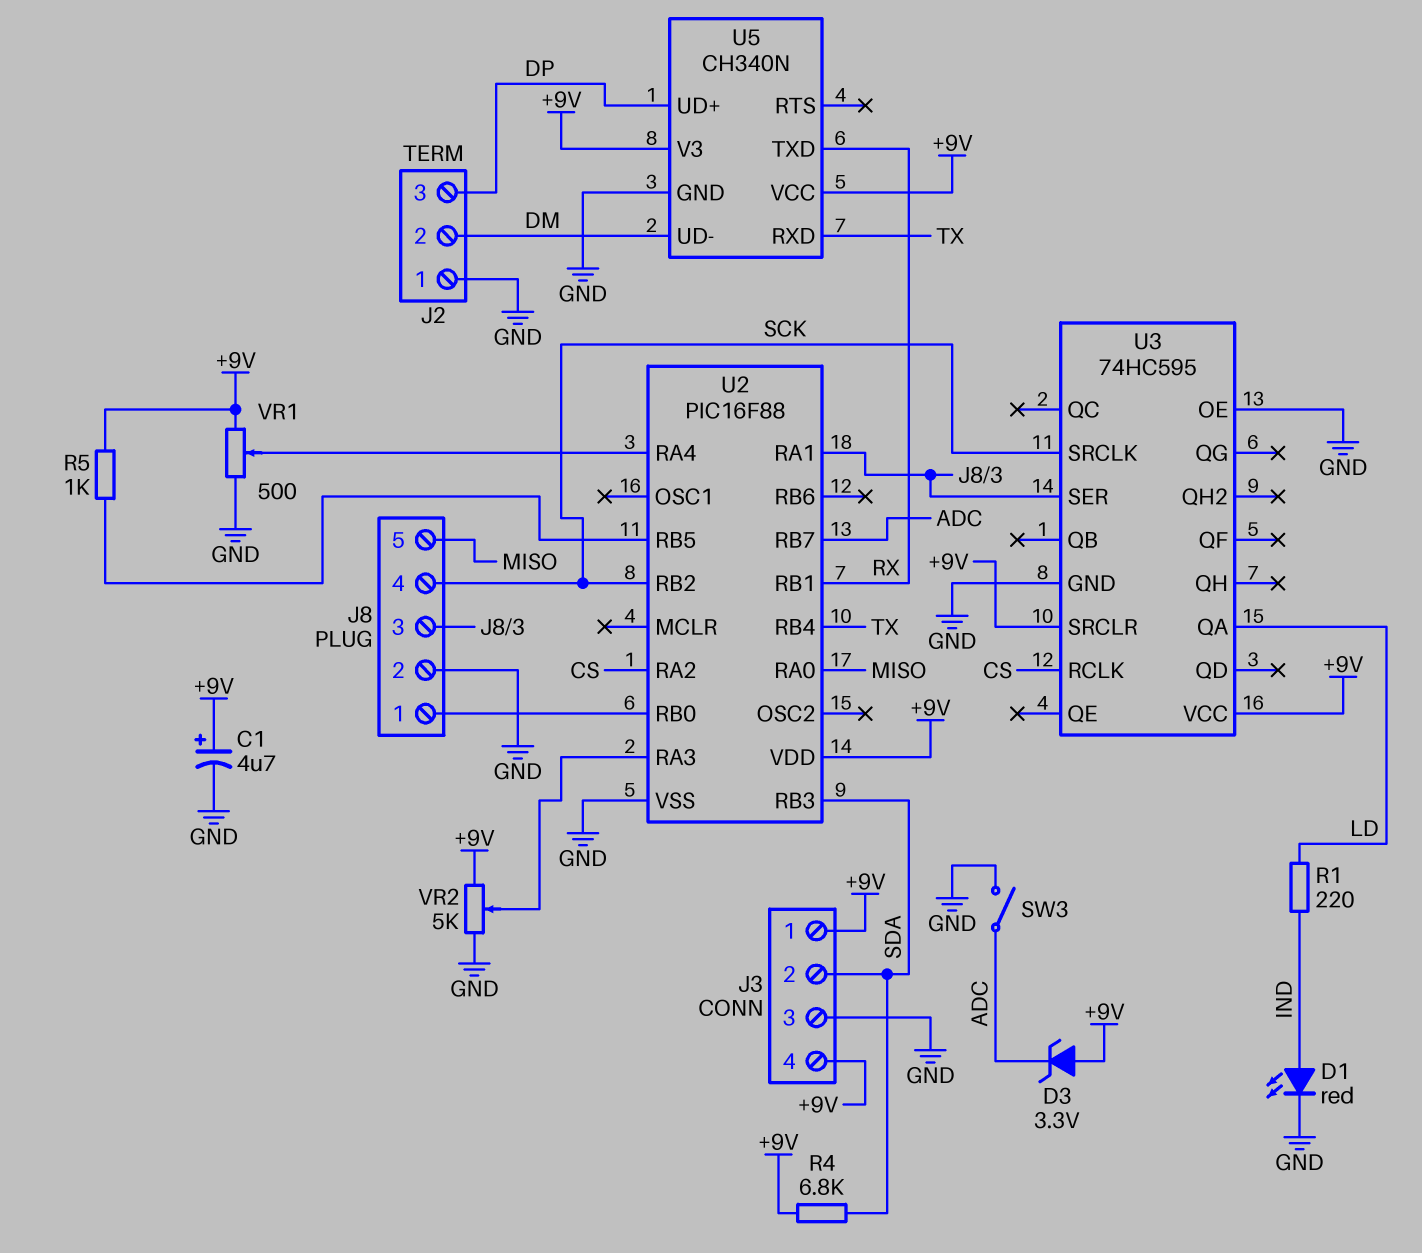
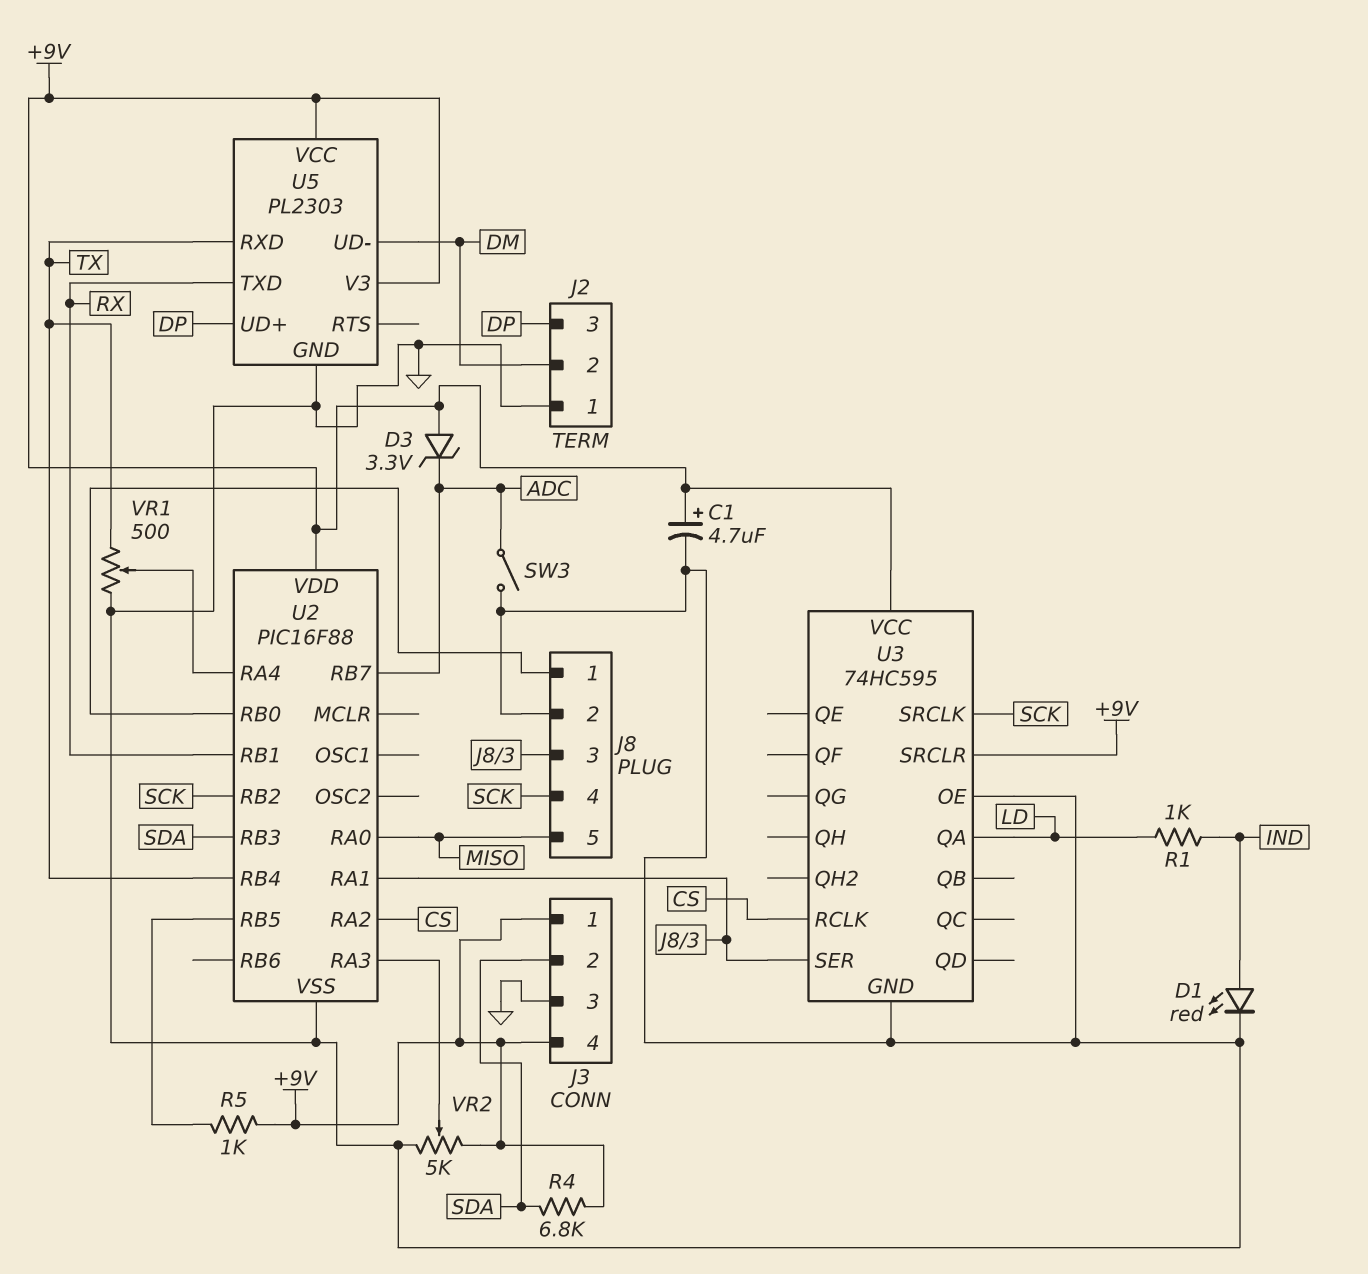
R1: 220 (IND, LD) -> 1k (IND, LD)
U5: CH340N -> PL2303
VR1: 500 (+9V, GND, wiper U2/RA4) -> 500 (GND, TX, wiper U2/RA4)

